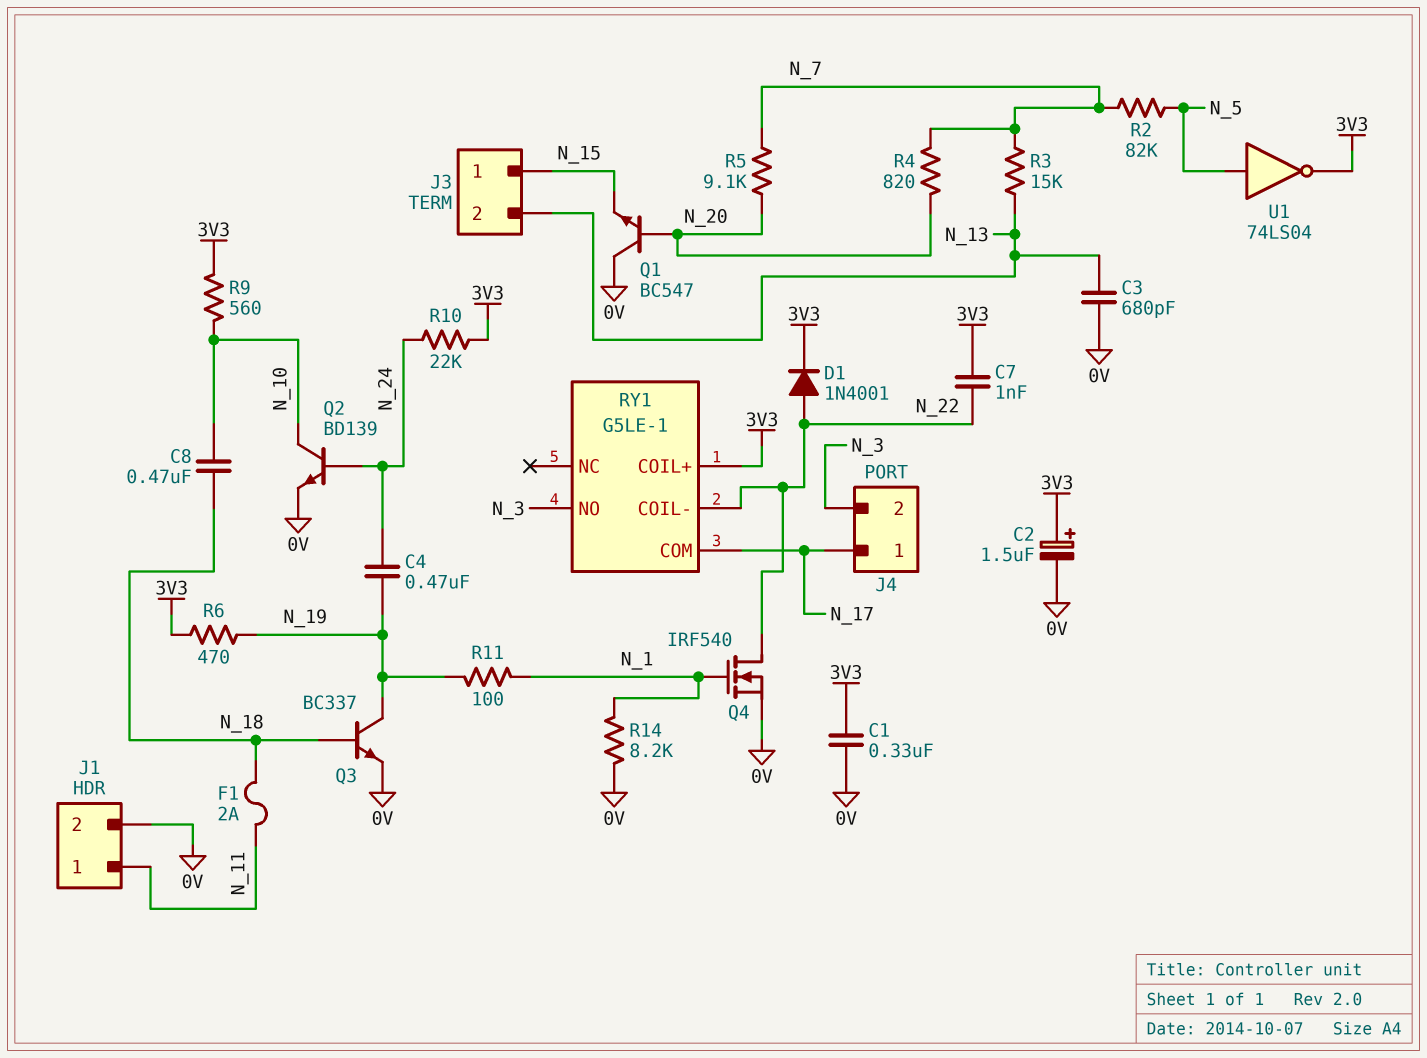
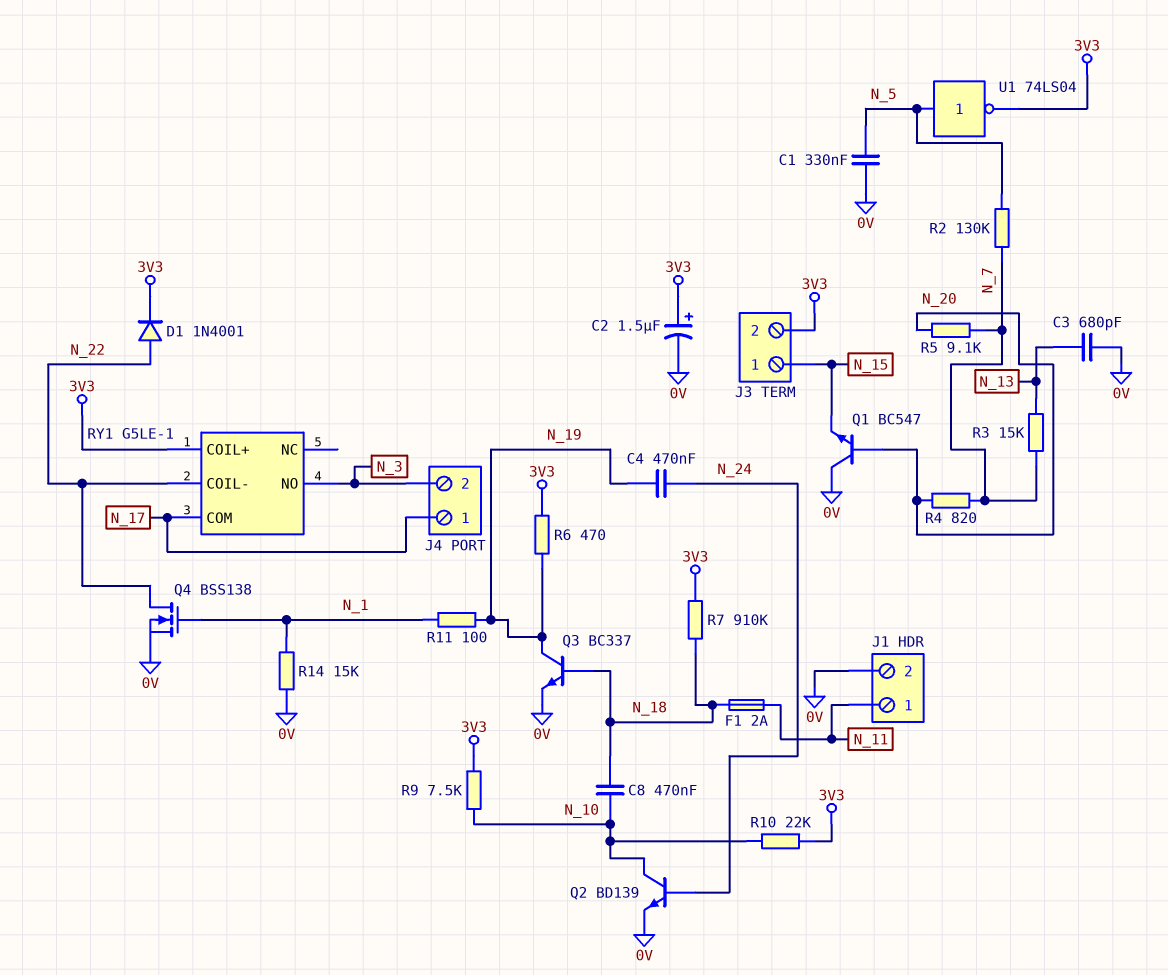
C1: 330nF (0V, 3V3) -> 330nF (0V, N_5)
C7: 1nF (3V3, N_22) -> none
J3 pin 2: N_13 -> 3V3
Q4: NMOS IRF540 (G N_1, D N_22, S 0V) -> NMOS BSS138 (G N_1, D N_22, S 0V)
R2: 82k (N_5, N_7) -> 130k (N_5, N_7)
R7: none -> 910k (3V3, N_18)
R9: 560 (3V3, N_10) -> 7.5k (3V3, N_10)
R10: 22k (3V3, N_24) -> 22k (3V3, N_10)
R14: 8.2k (0V, N_1) -> 15k (0V, N_1)

